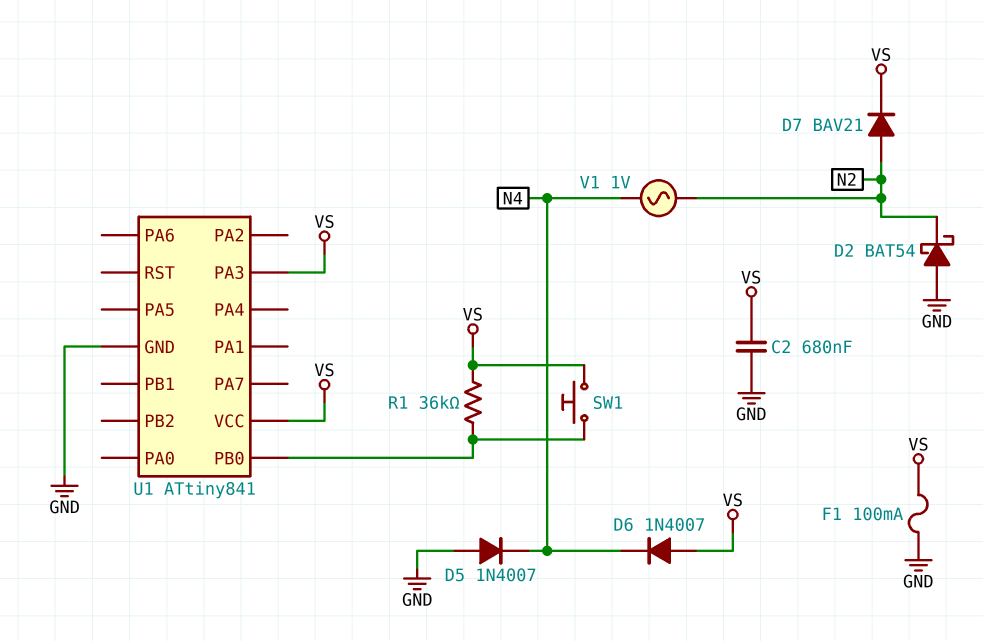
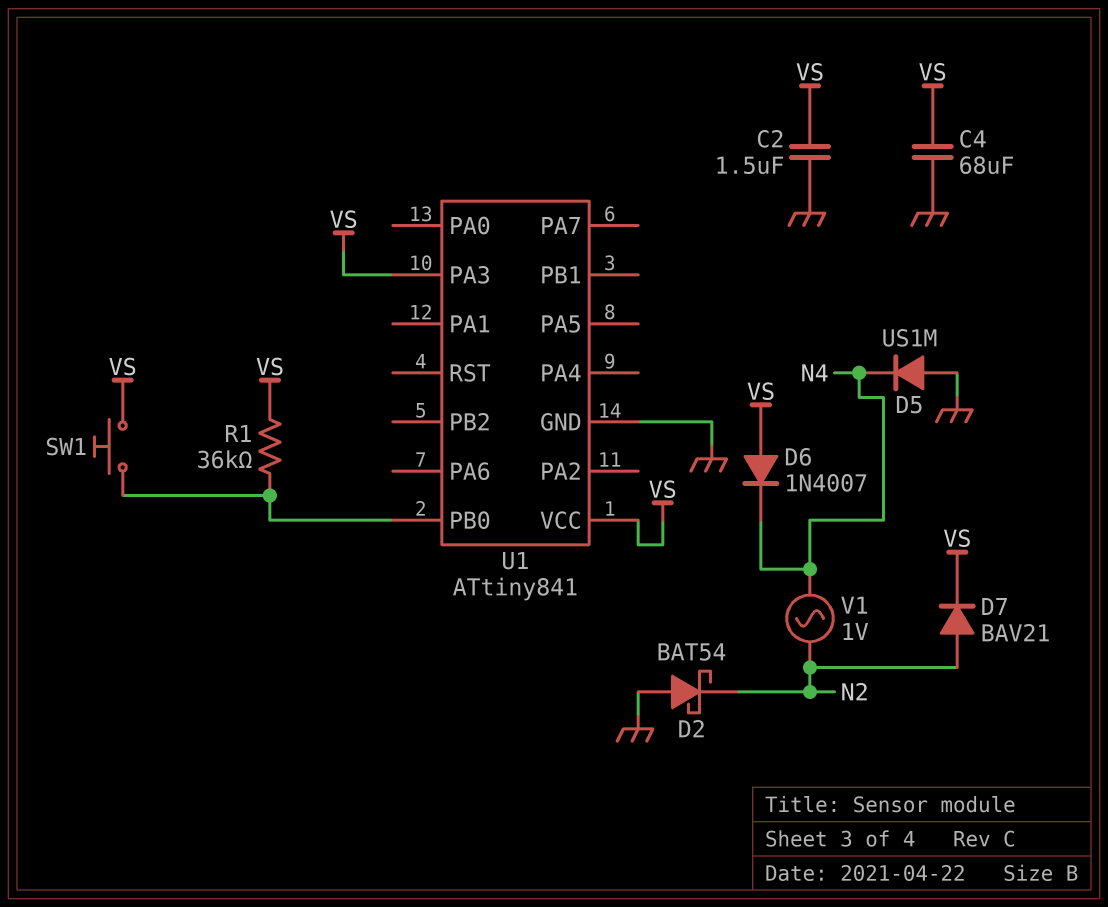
C2: 680nF (GND, VS) -> 1.5uF (GND, VS)
C4: none -> 68uF (GND, VS)
D5: diode 1N4007 (A GND, K N4) -> diode US1M (A GND, K N4)
F1: 100mA (GND, VS) -> none

